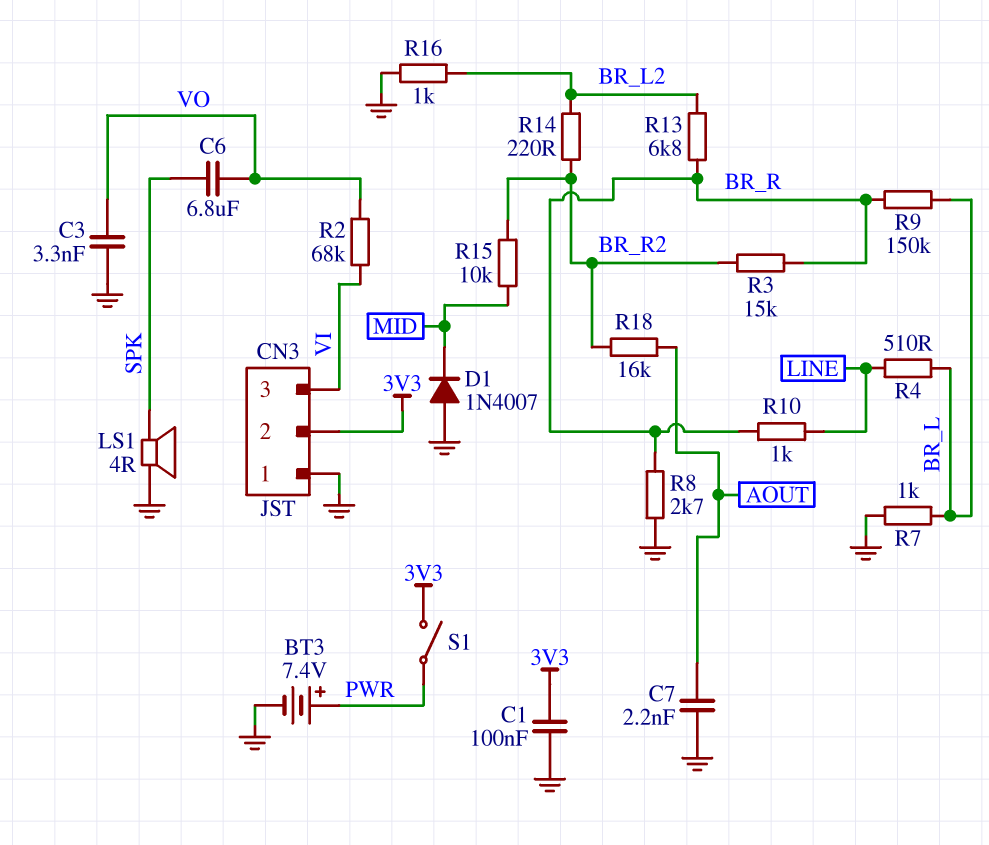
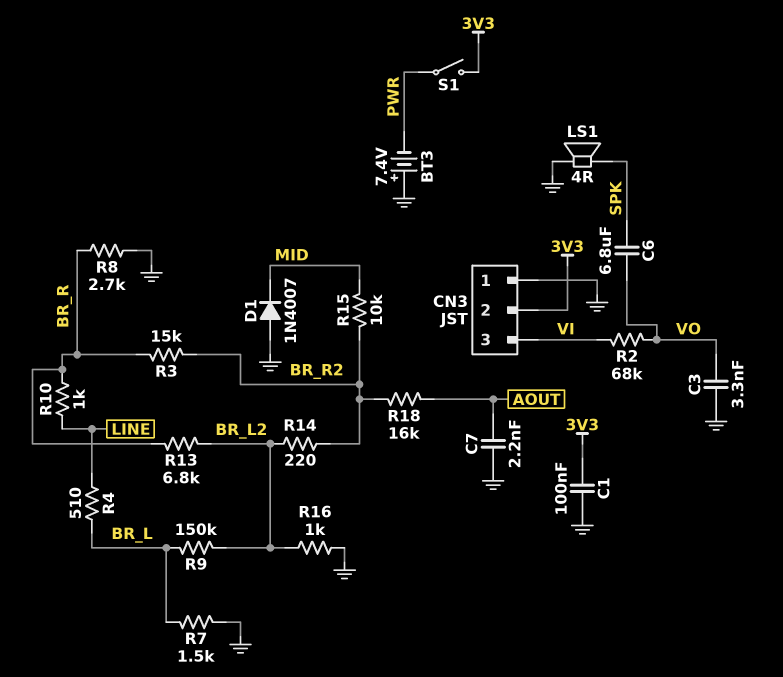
BT3: 7.4V (plus PWR, minus GND) -> 7.4V (plus GND, minus PWR)
R7: 1k (BR_L, GND) -> 1.5k (BR_L, GND)
R9: 150k (BR_L, BR_R) -> 150k (BR_L, BR_L2)

